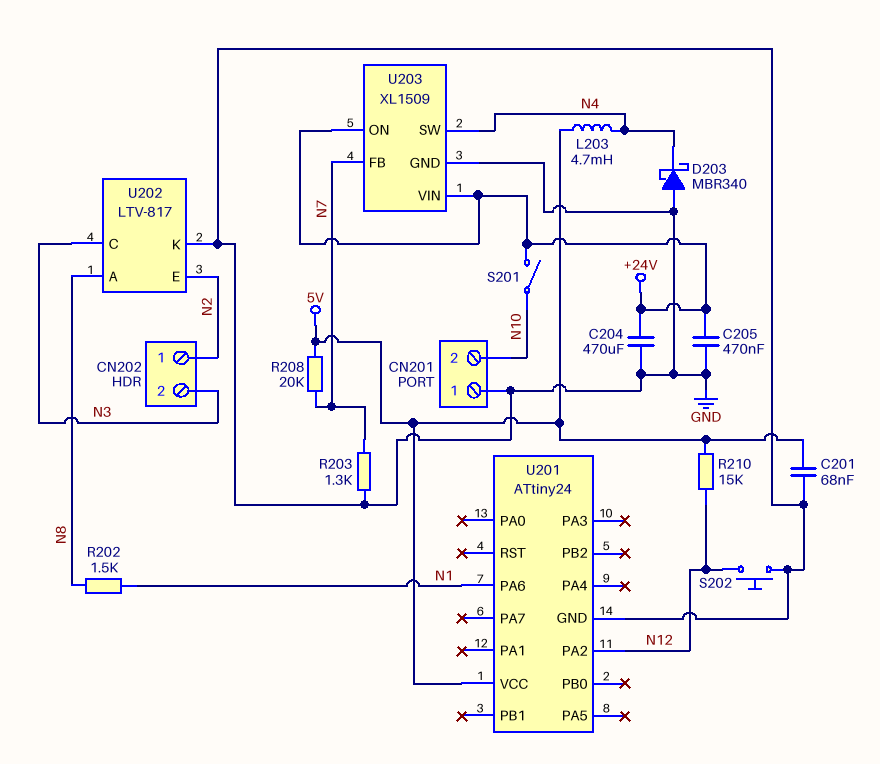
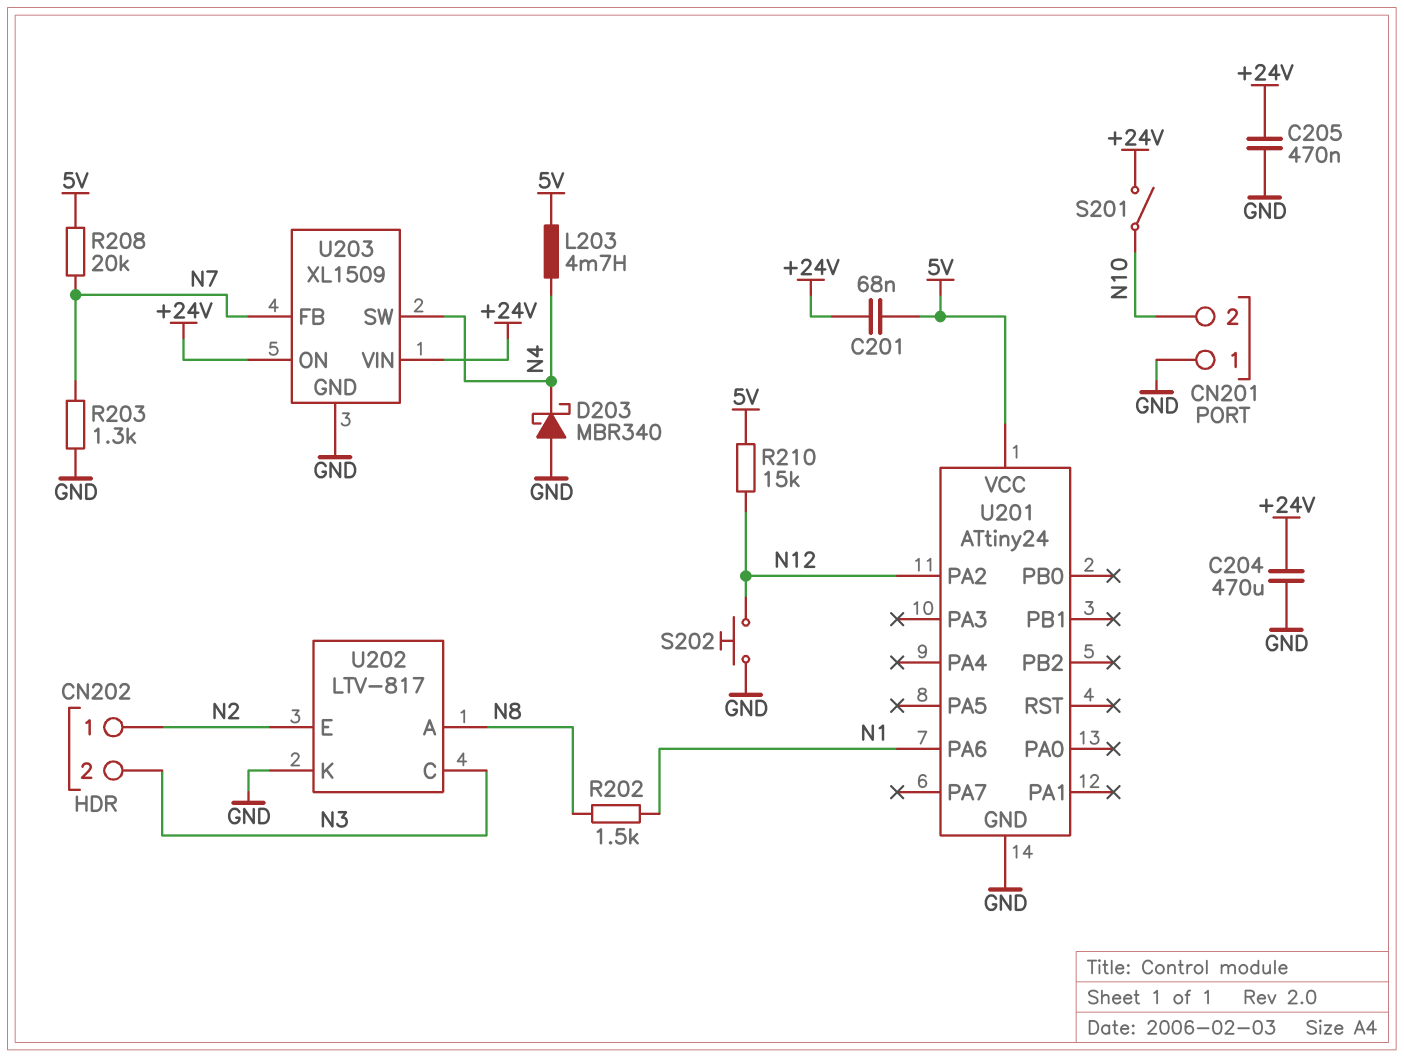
C201: 68nF (5V, GND) -> 68nF (+24V, 5V)

